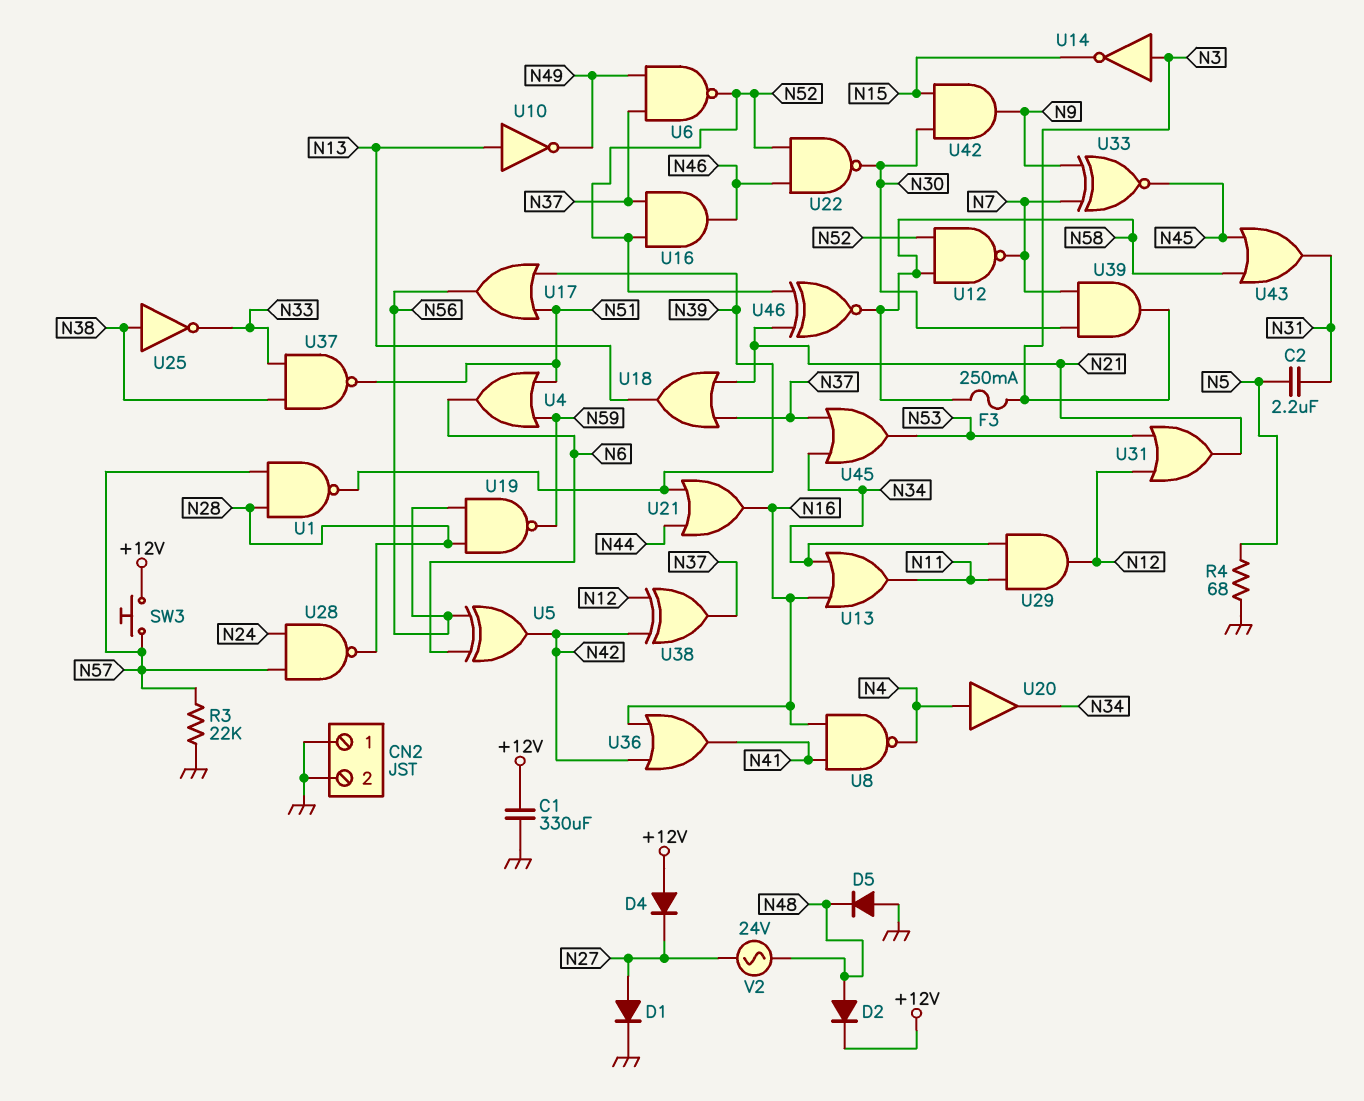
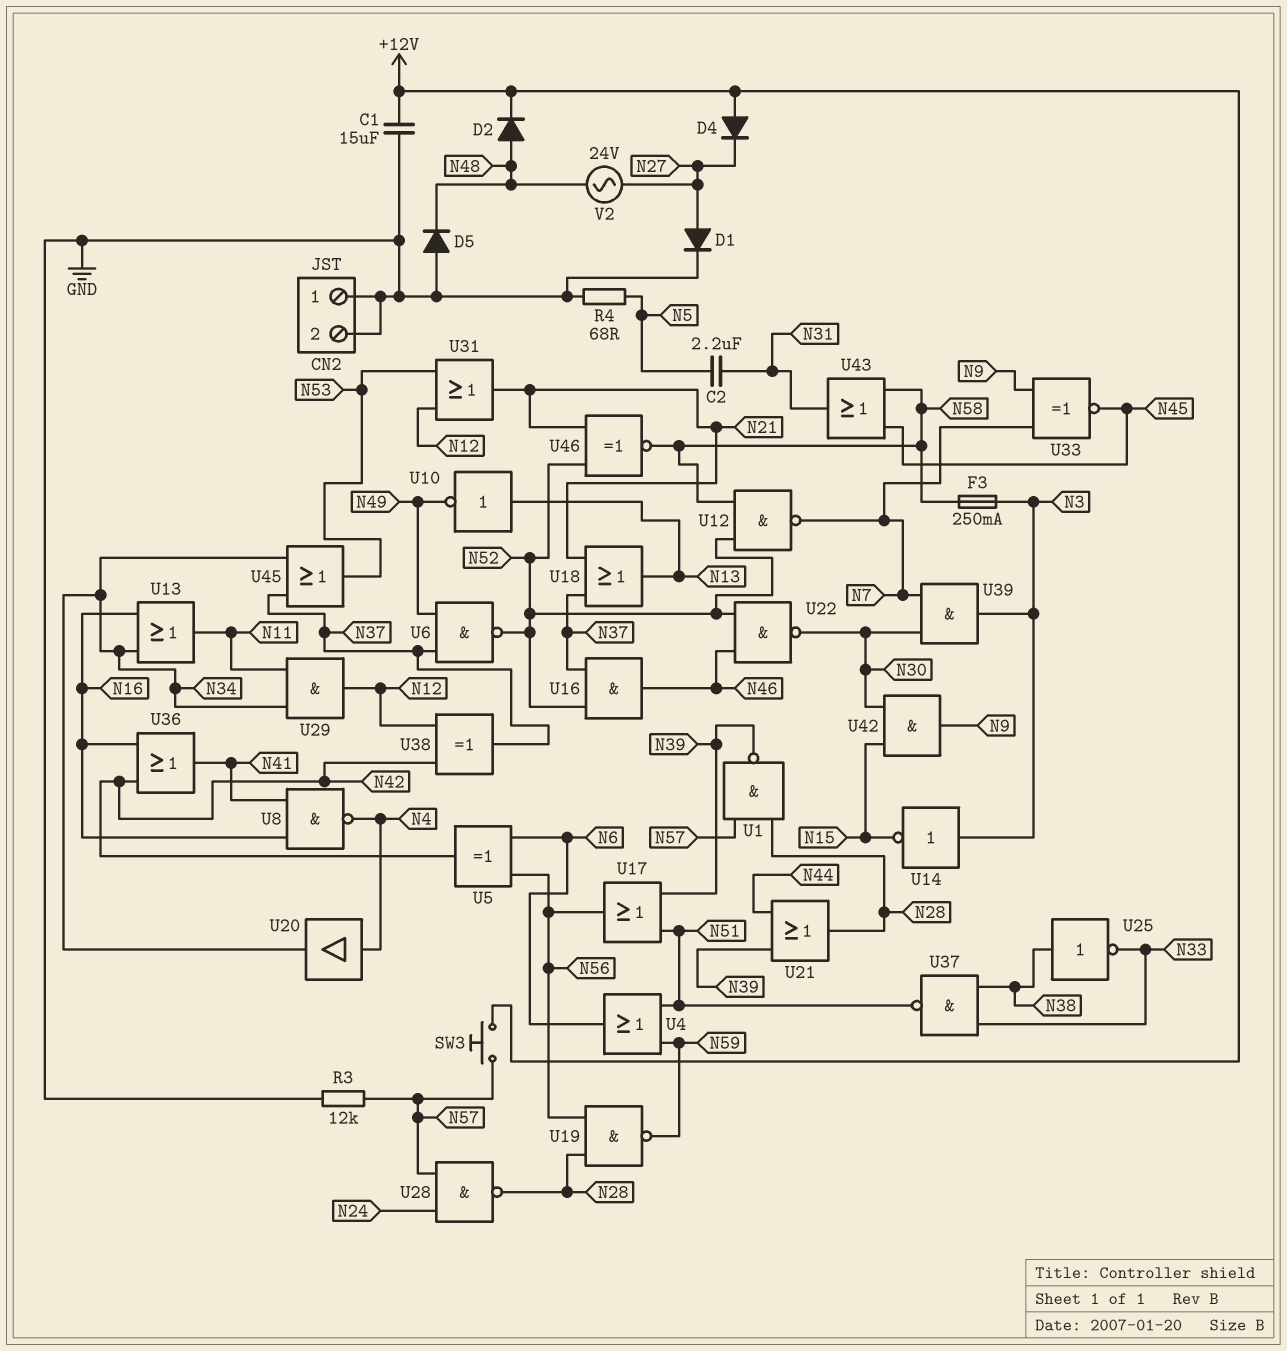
C1: 330uF (+12V, GND) -> 15uF (+12V, GND)
R3: 22k (GND, N57) -> 12k (GND, N57)
U21: OR (in N39, in N44, out N16) -> OR (in N39, in N44, out N28)

